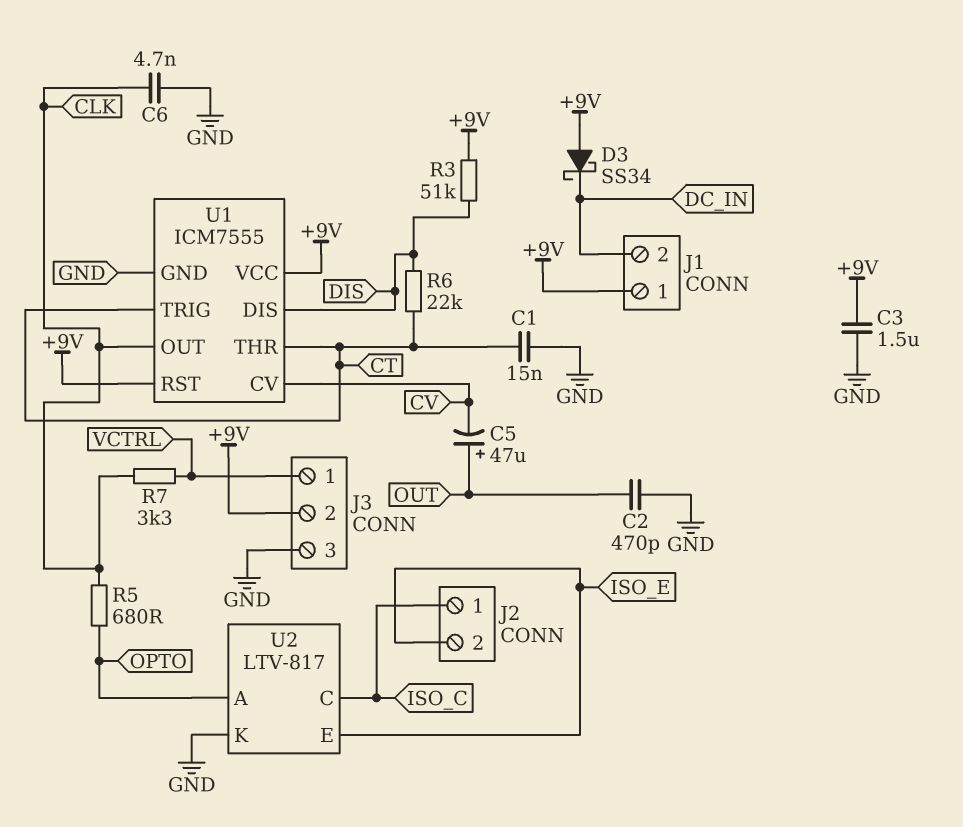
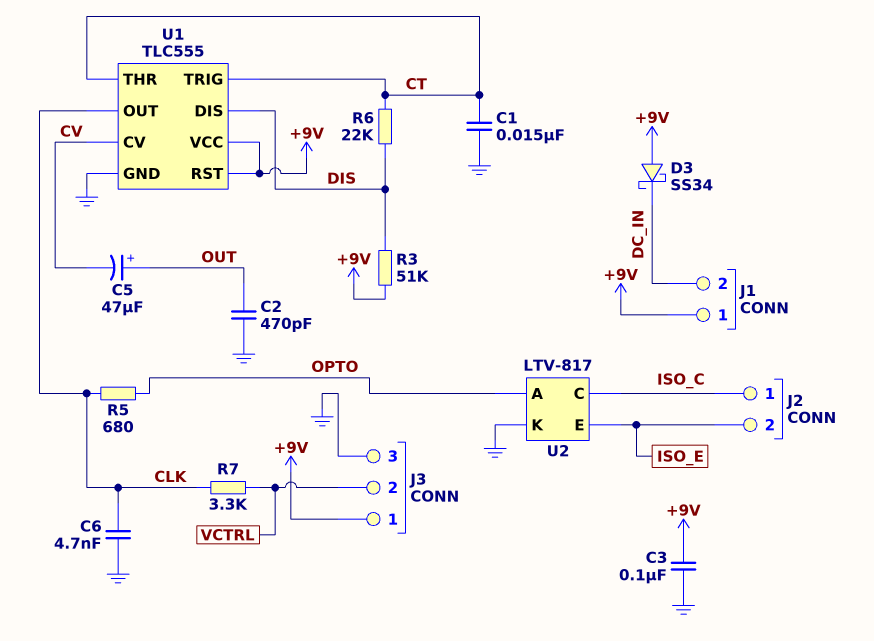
C3: 1.5uF (+9V, GND) -> 100nF (+9V, GND)
J3 pin 1: VCTRL -> +9V
J3 pin 2: +9V -> VCTRL
U1: ICM7555 -> TLC555

